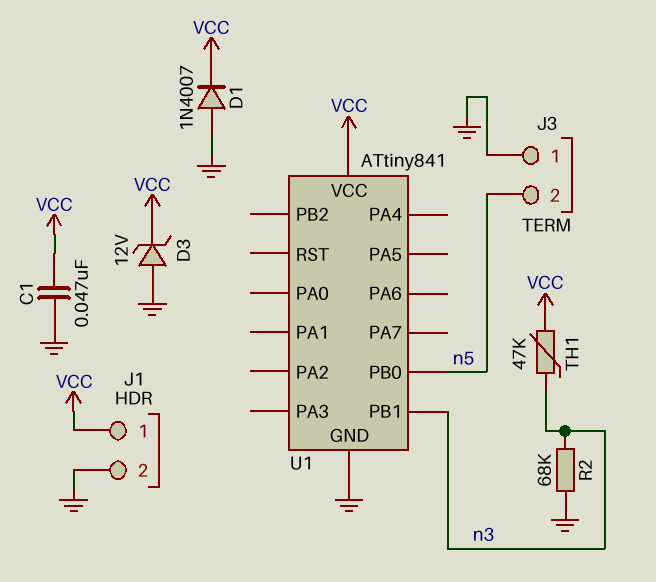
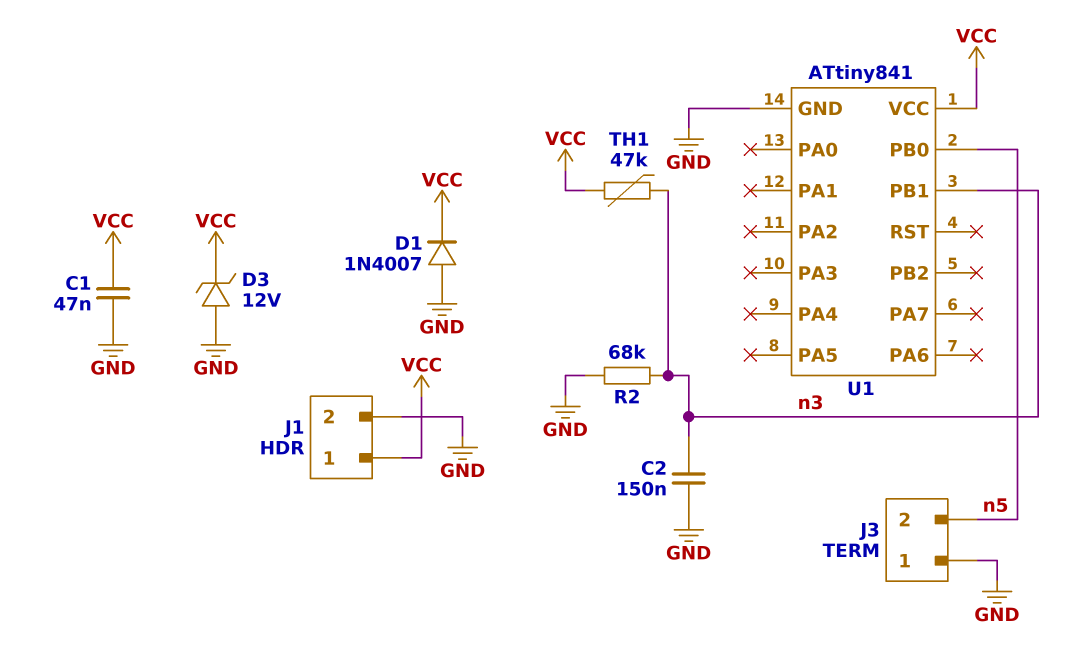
C2: none -> 150nF (GND, n3)

